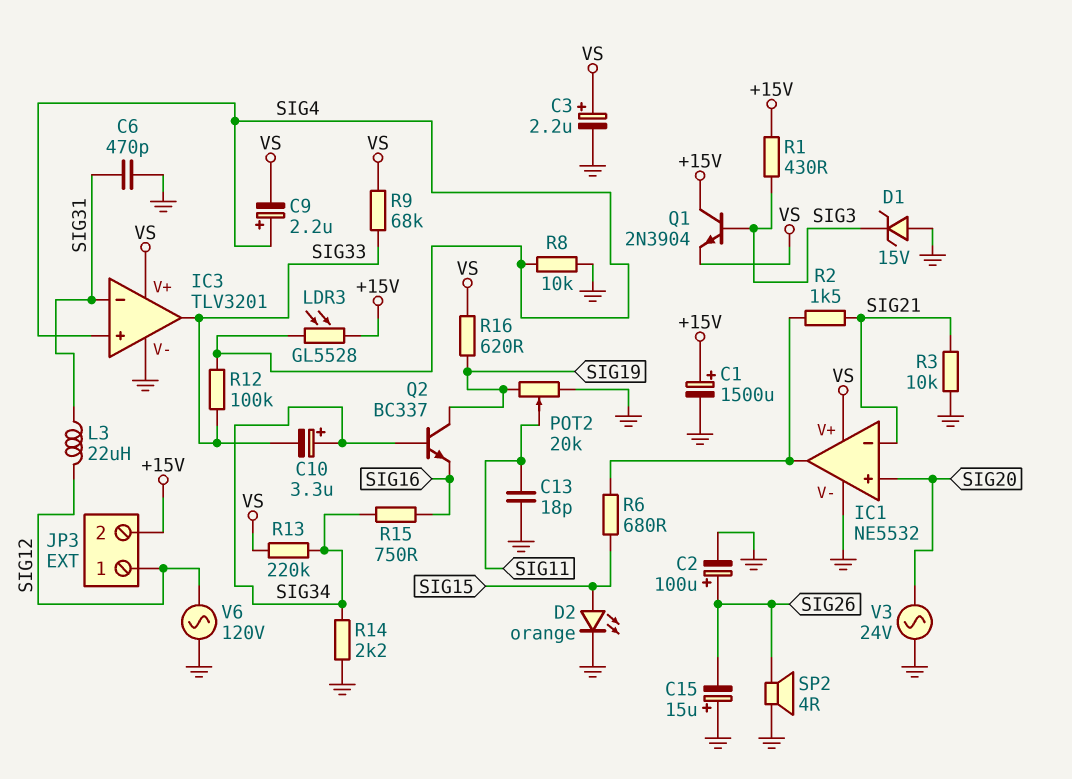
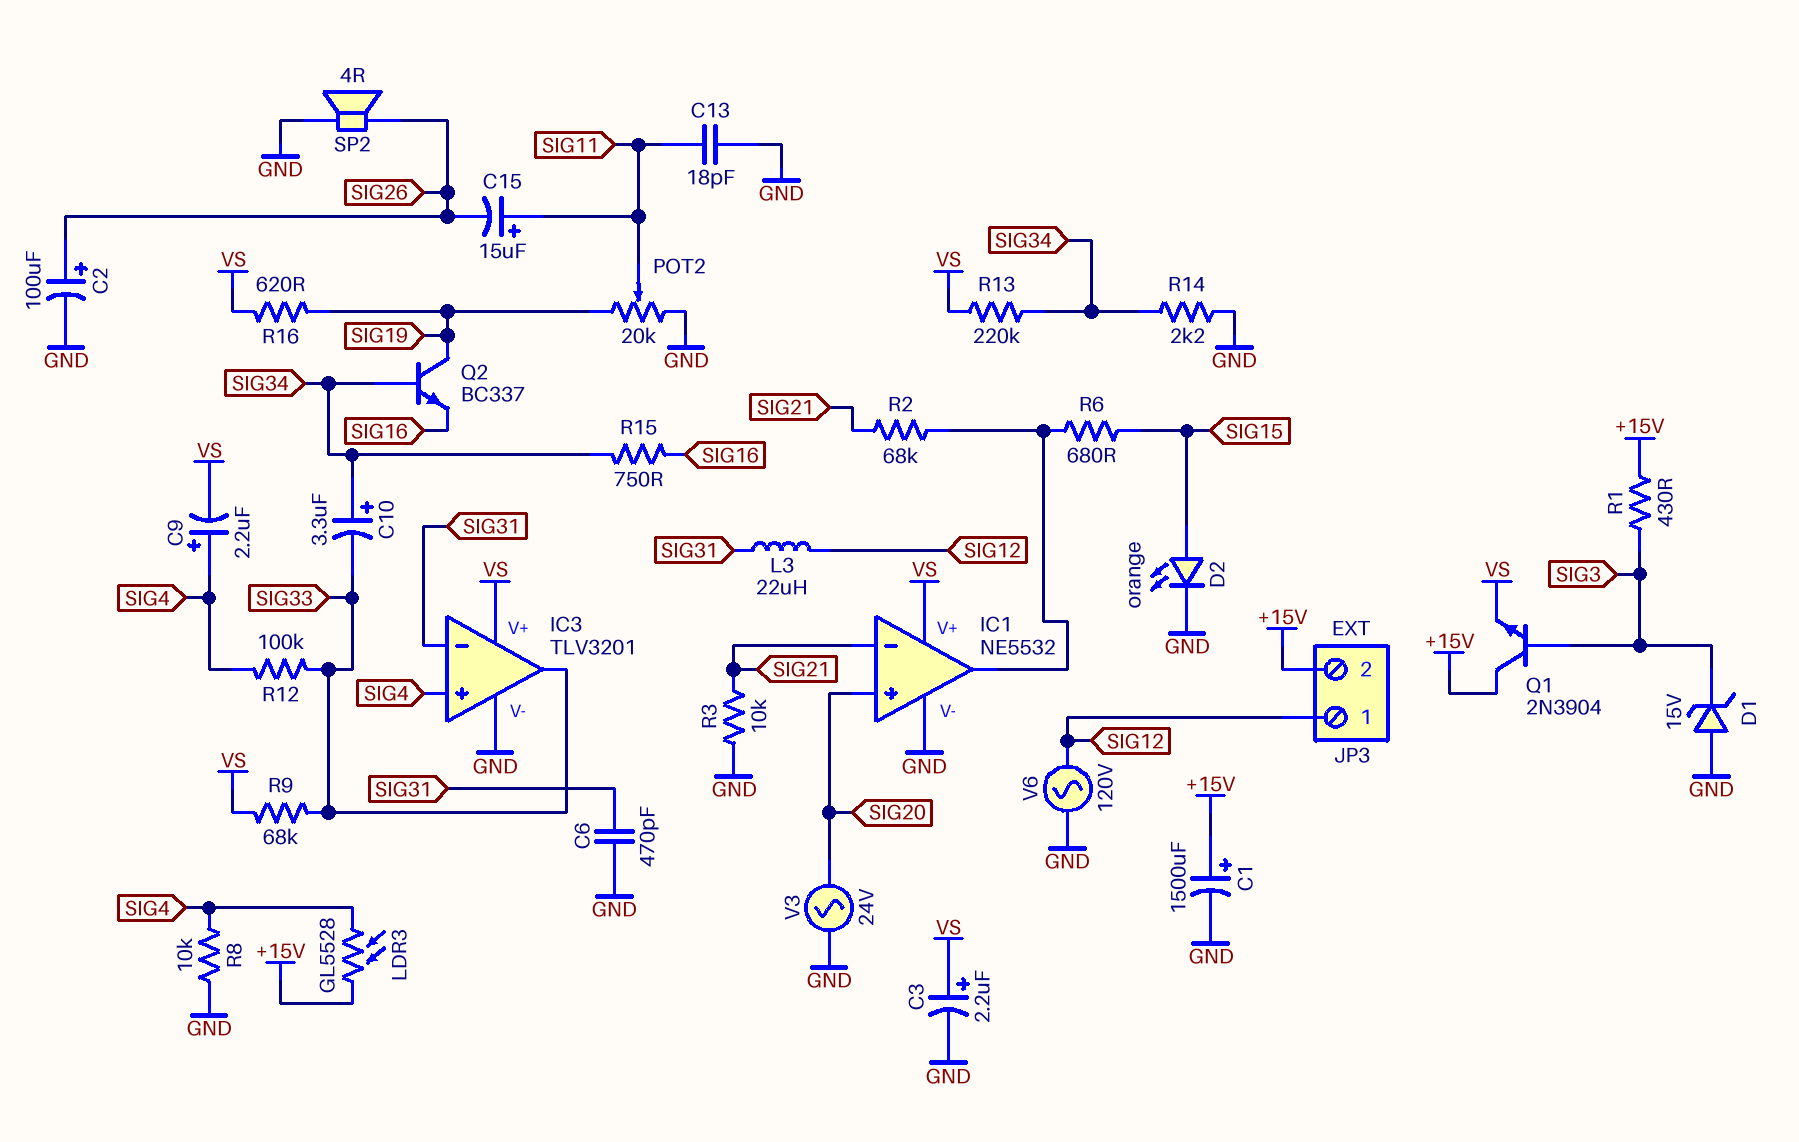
C15: 15uF (plus GND, minus SIG26) -> 15uF (plus SIG11, minus SIG26)
R2: 1.5k (IC1/out, SIG21) -> 68k (IC1/out, SIG21)

